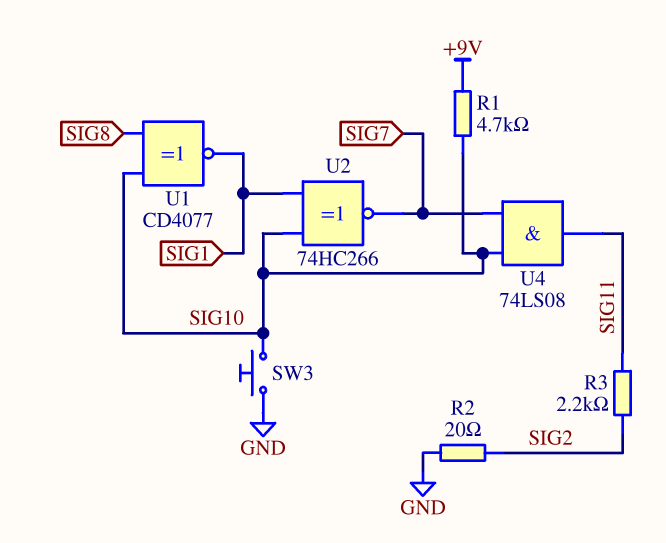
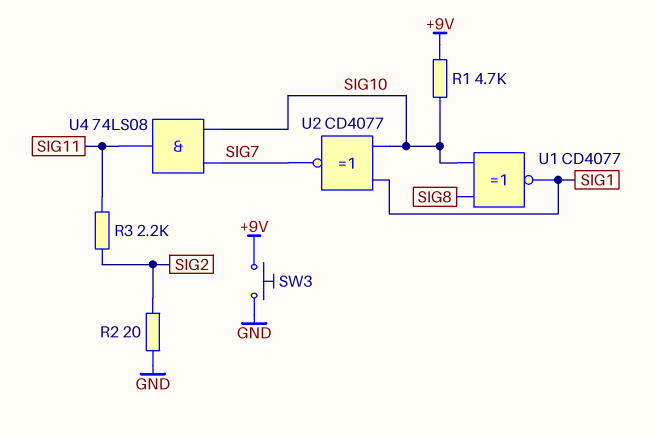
SW3: button (GND, SIG10) -> button (+9V, GND)
U2: XNOR 74HC266 (in SIG1, in SIG10, out SIG7) -> XNOR CD4077 (in SIG1, in SIG10, out SIG7)

